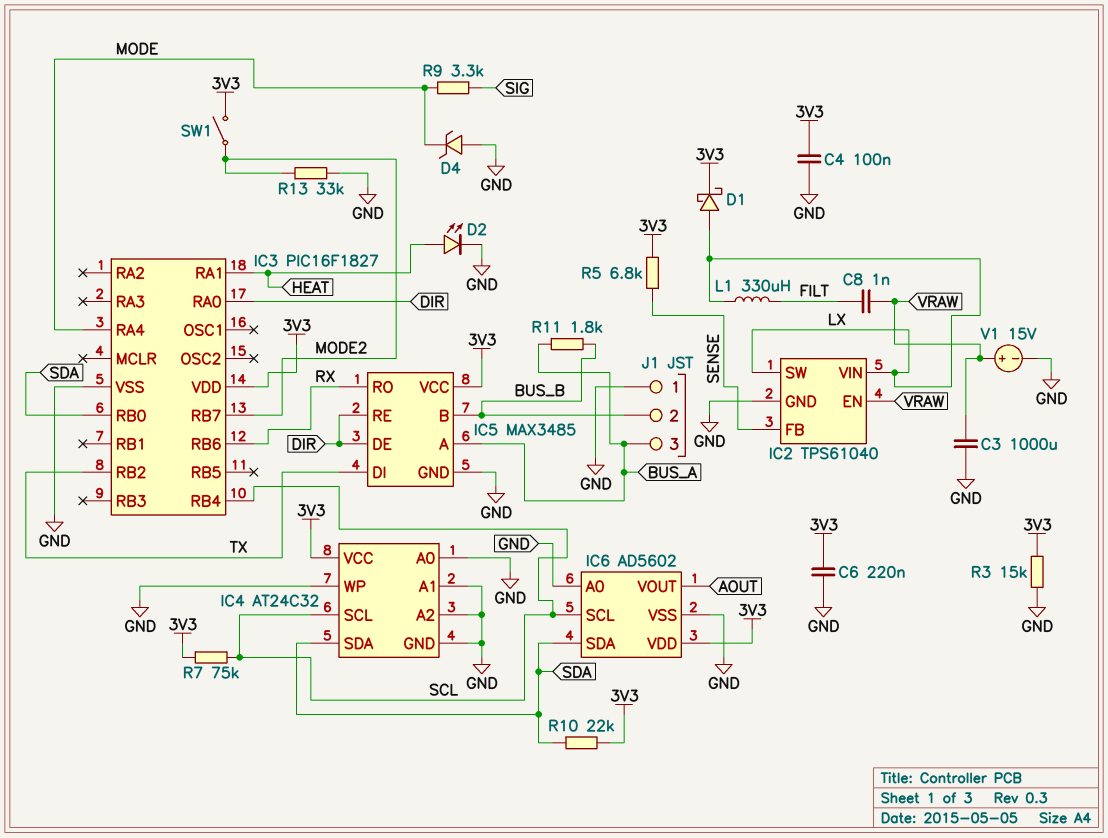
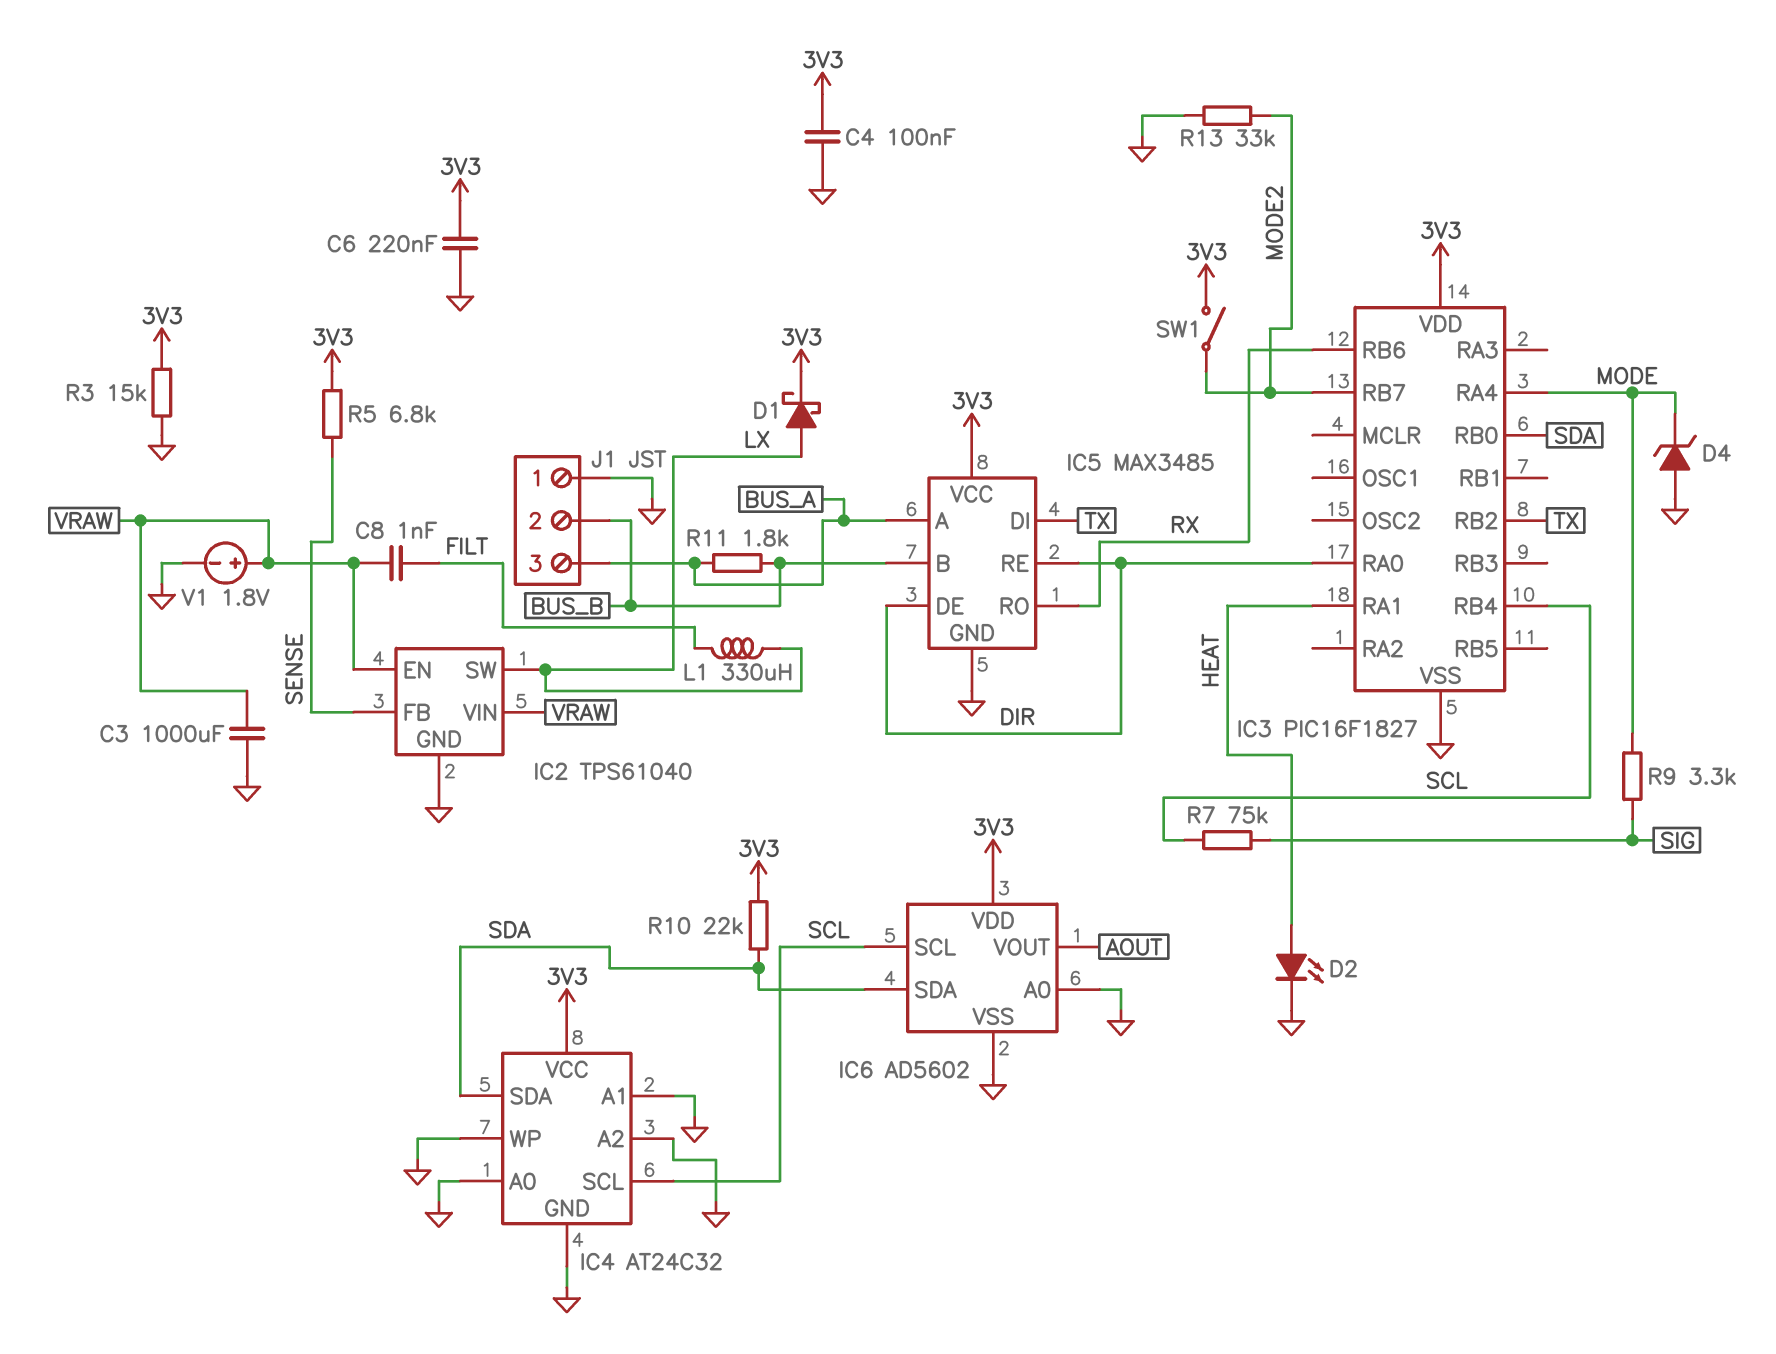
IC2 pin VIN: LX -> VRAW
R7: 75k (3V3, SCL) -> 75k (SCL, SIG)
V1: 15V (plus VRAW, minus GND) -> 1.8V (plus VRAW, minus GND)

